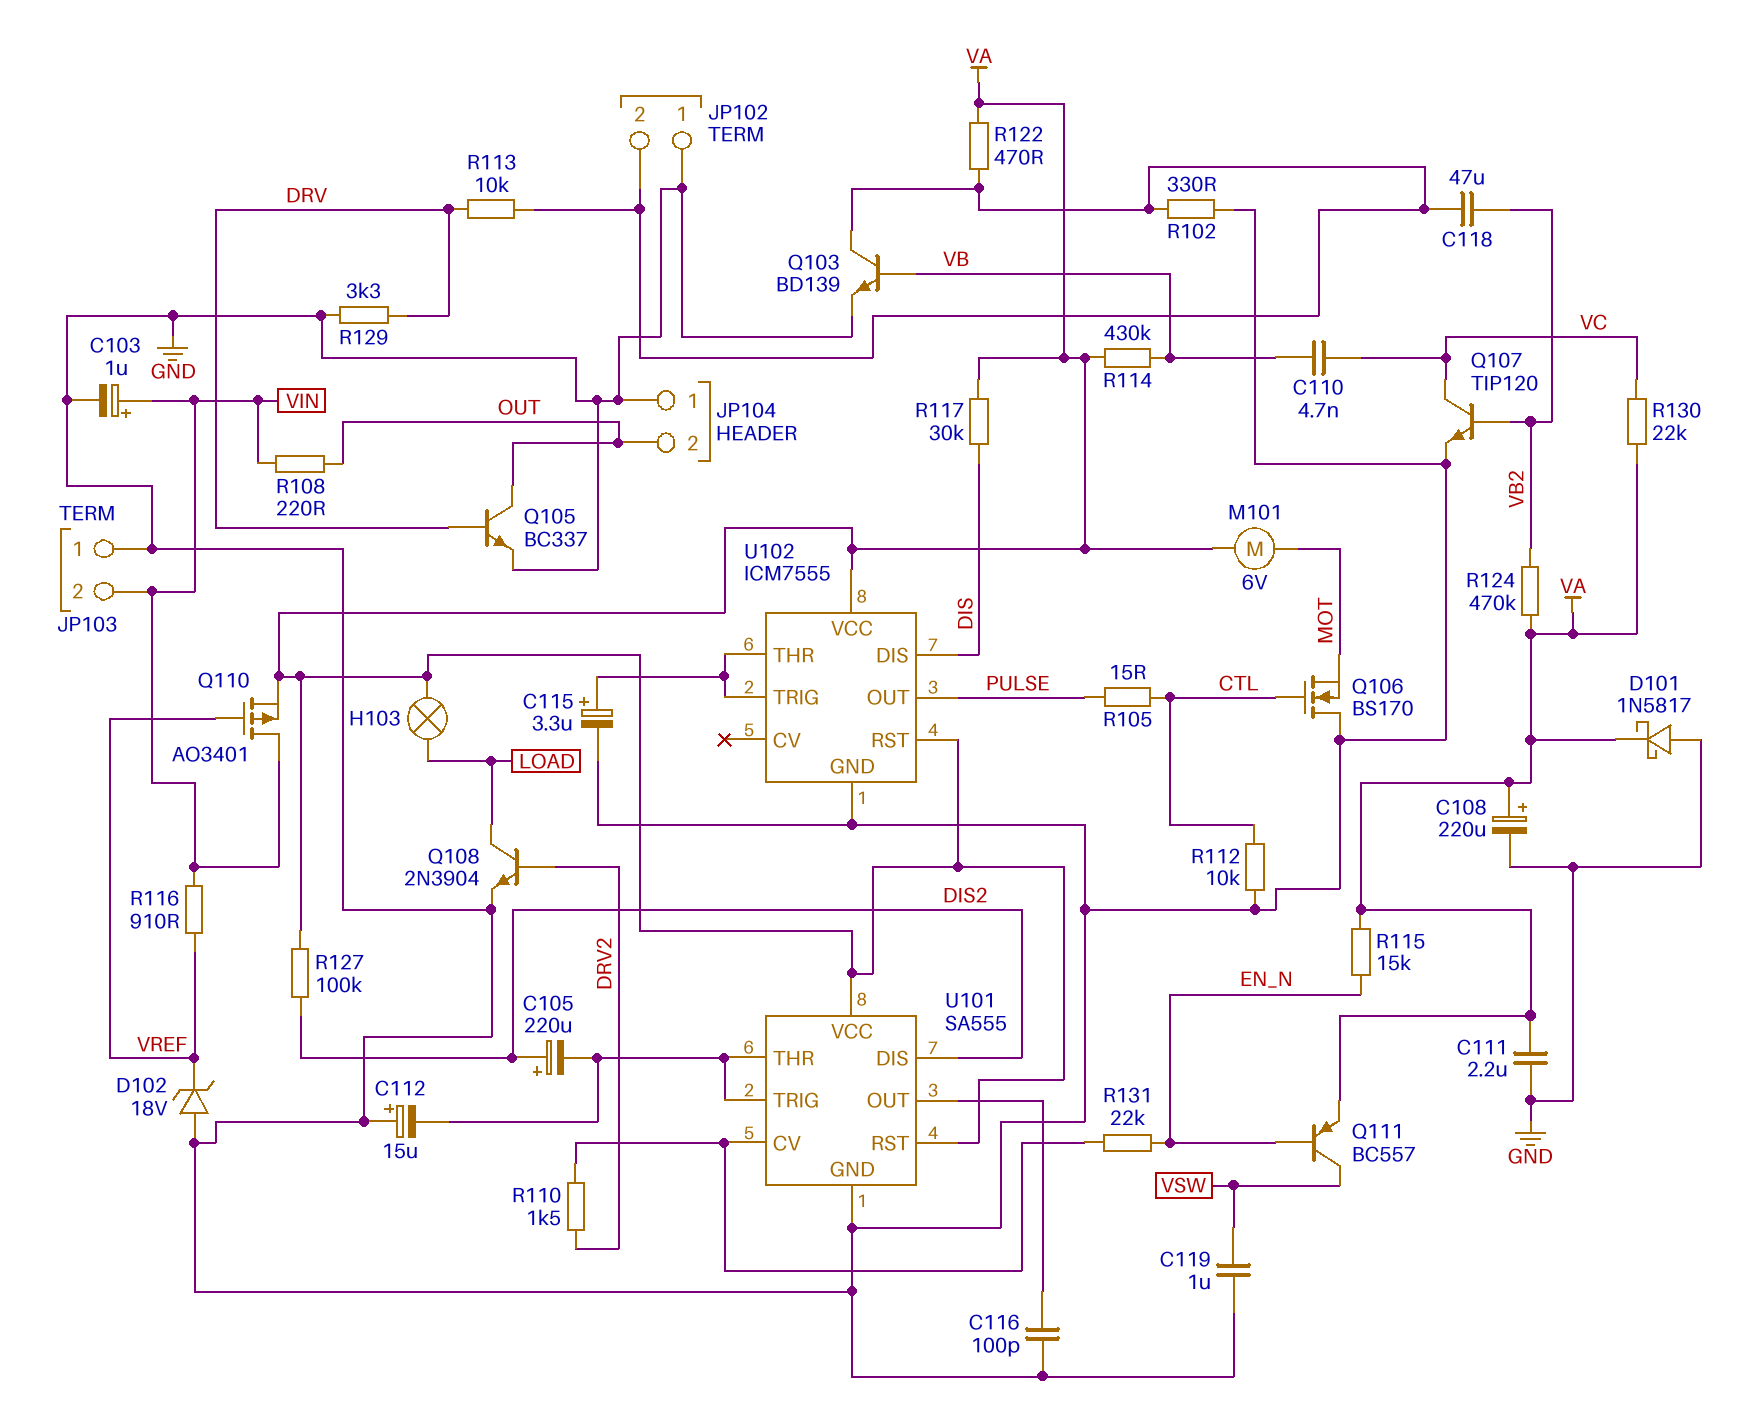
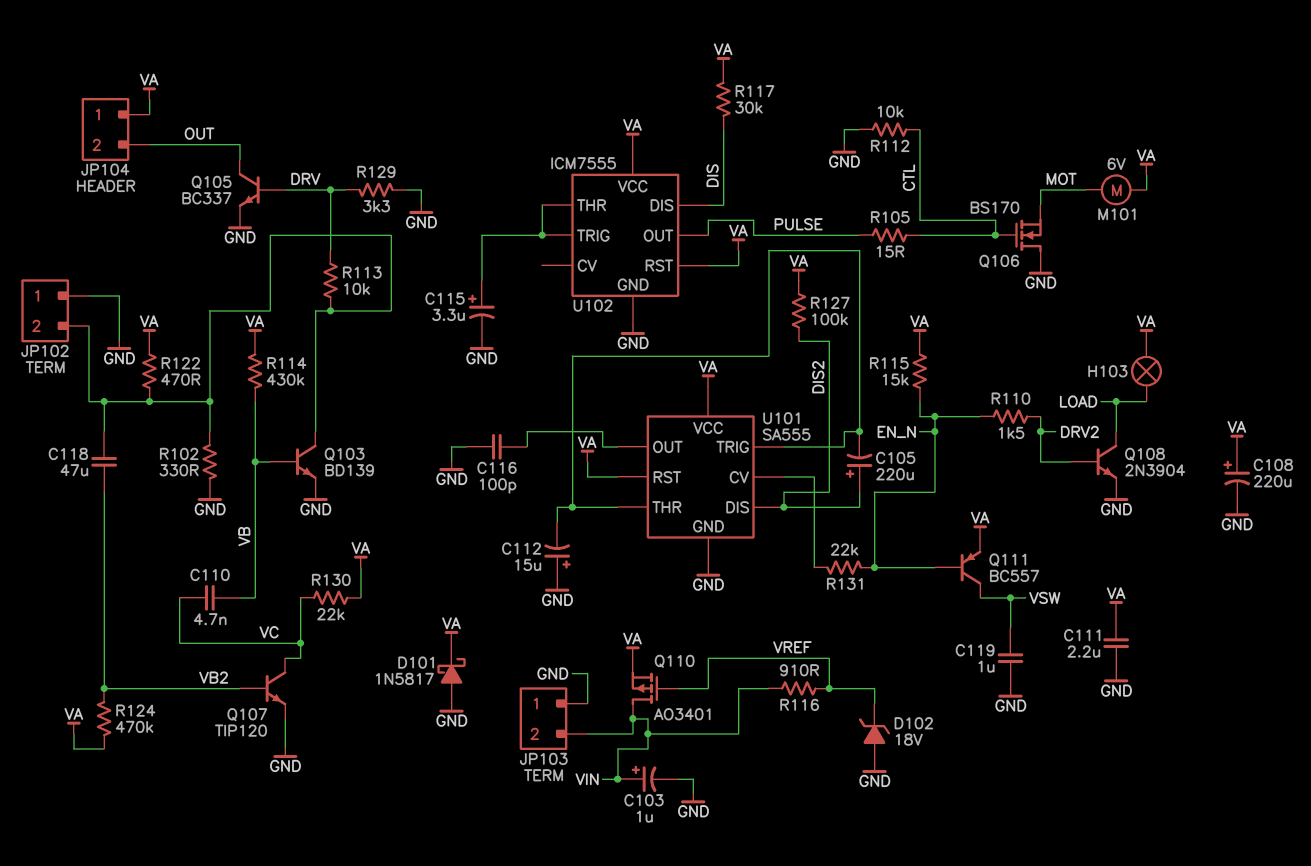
JP104 pin 1: GND -> VA
R108: 220 (OUT, VIN) -> none
R110: 1.5k (DRV2, U101/CV) -> 1.5k (DRV2, EN_N)

